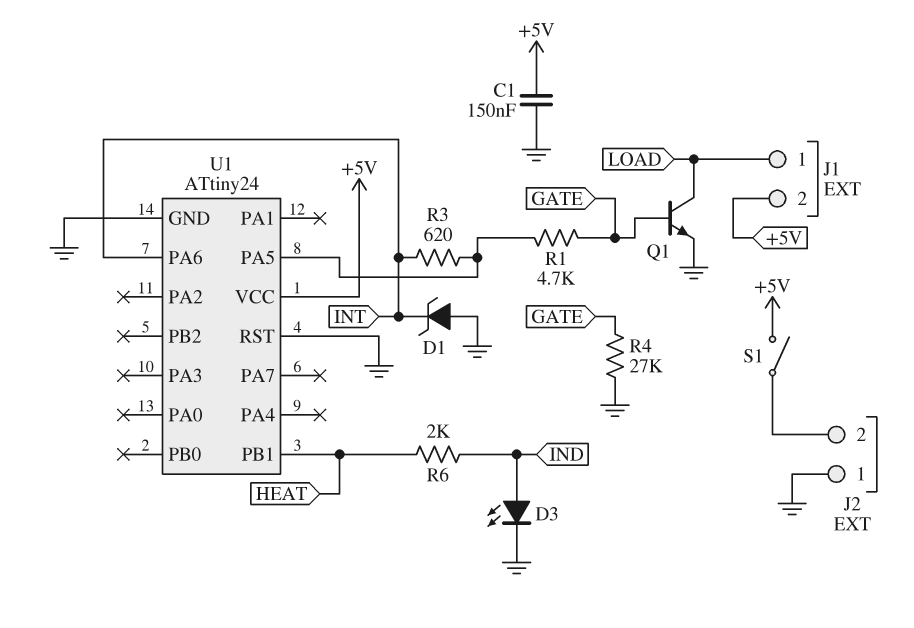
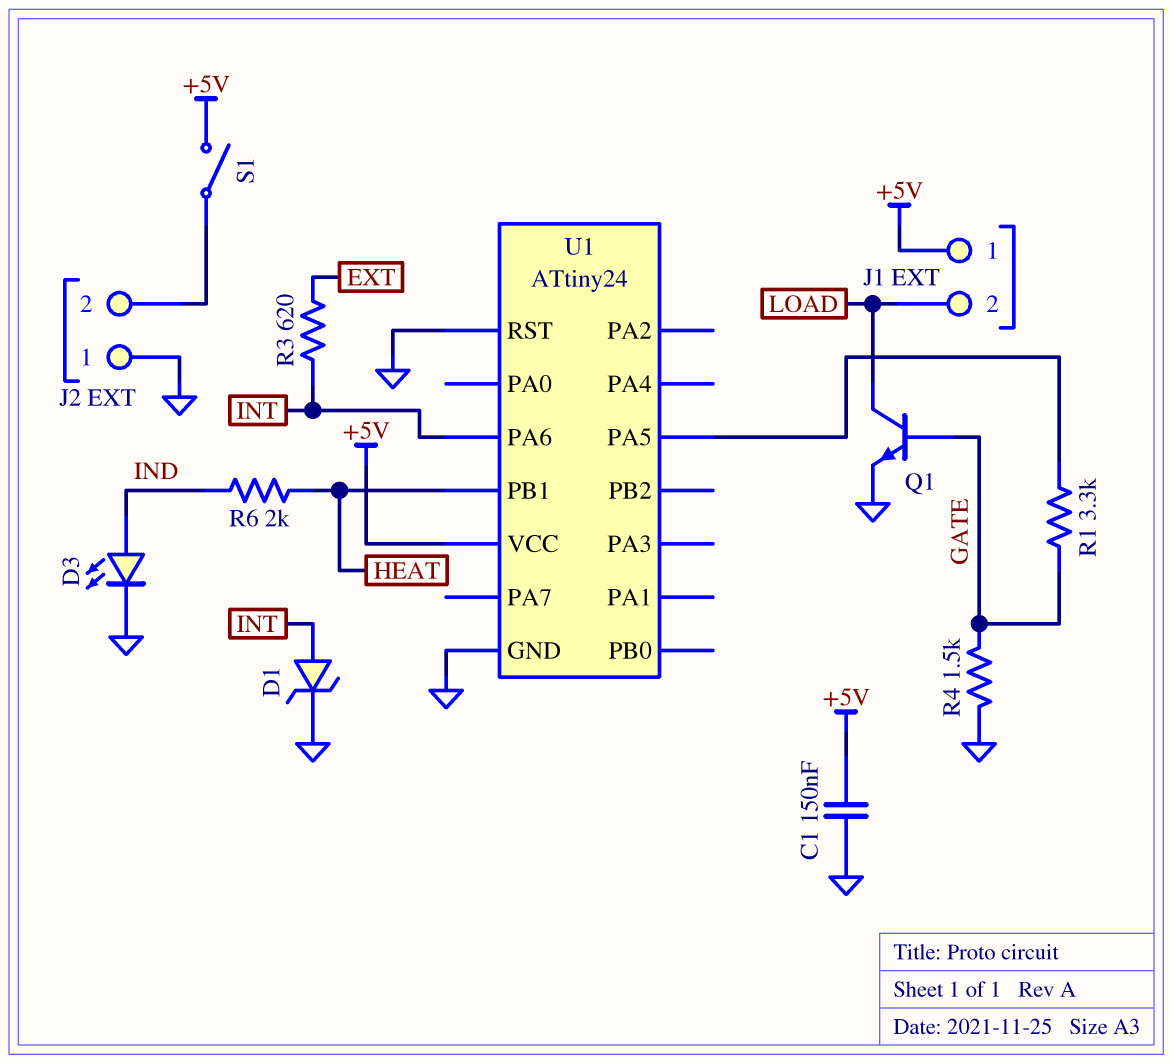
D1: zener (A GND, K INT) -> zener (A INT, K GND)
J1 pin 1: LOAD -> +5V
J1 pin 2: +5V -> LOAD
R1: 4.7k (GATE, U1/PA5) -> 3.3k (GATE, U1/PA5)
R3: 620 (INT, U1/PA5) -> 620 (EXT, INT)
R4: 27k (GATE, GND) -> 1.5k (GATE, GND)

